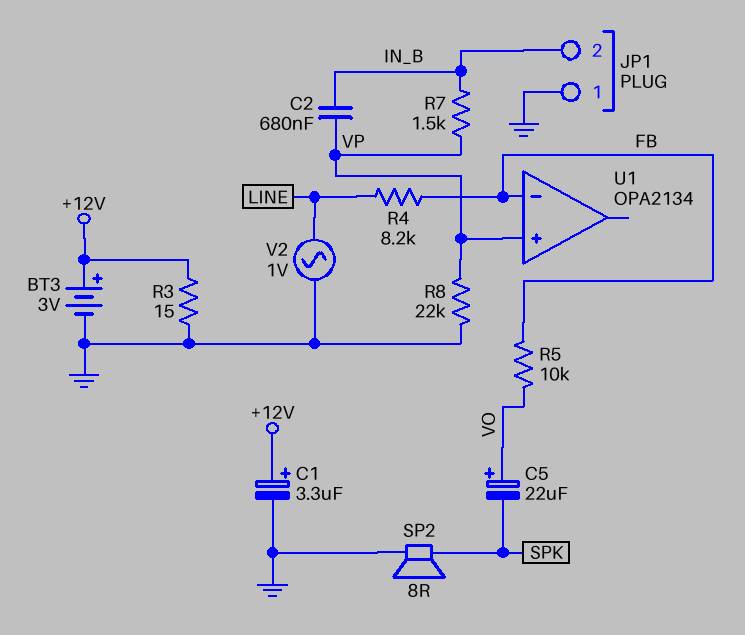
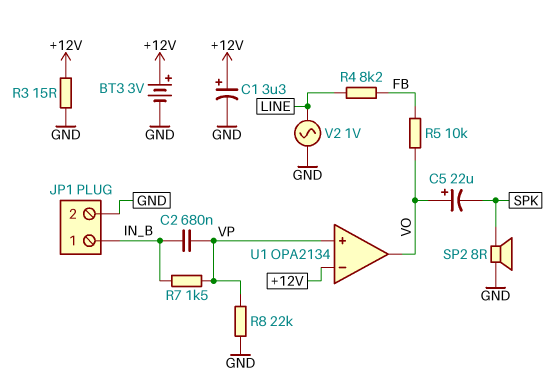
JP1 pin 1: GND -> IN_B
JP1 pin 2: IN_B -> GND
U1 pin in-: FB -> +12V
U1 pin out: none -> VO

